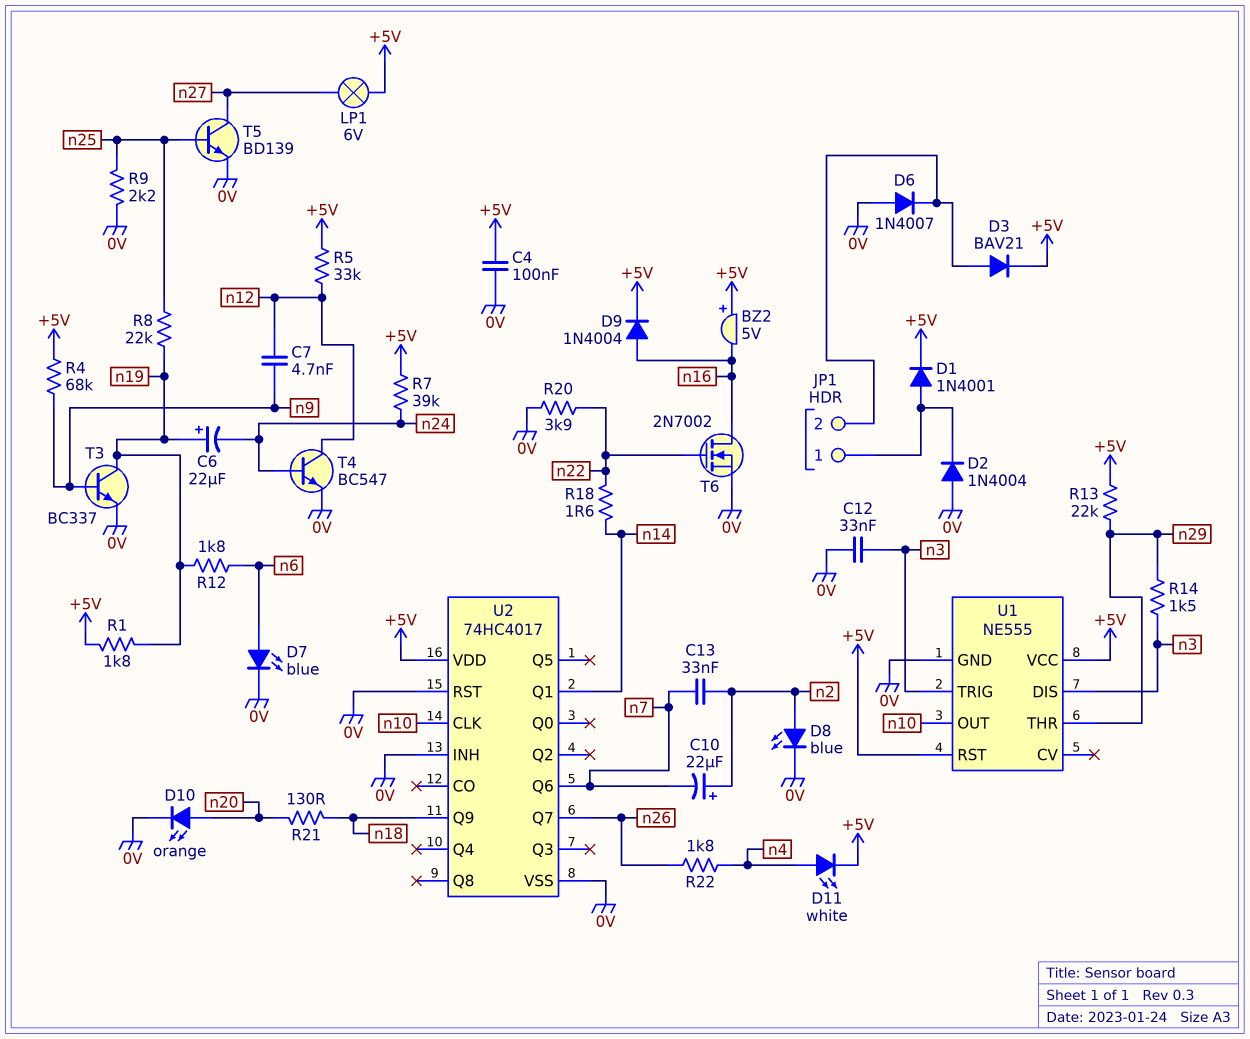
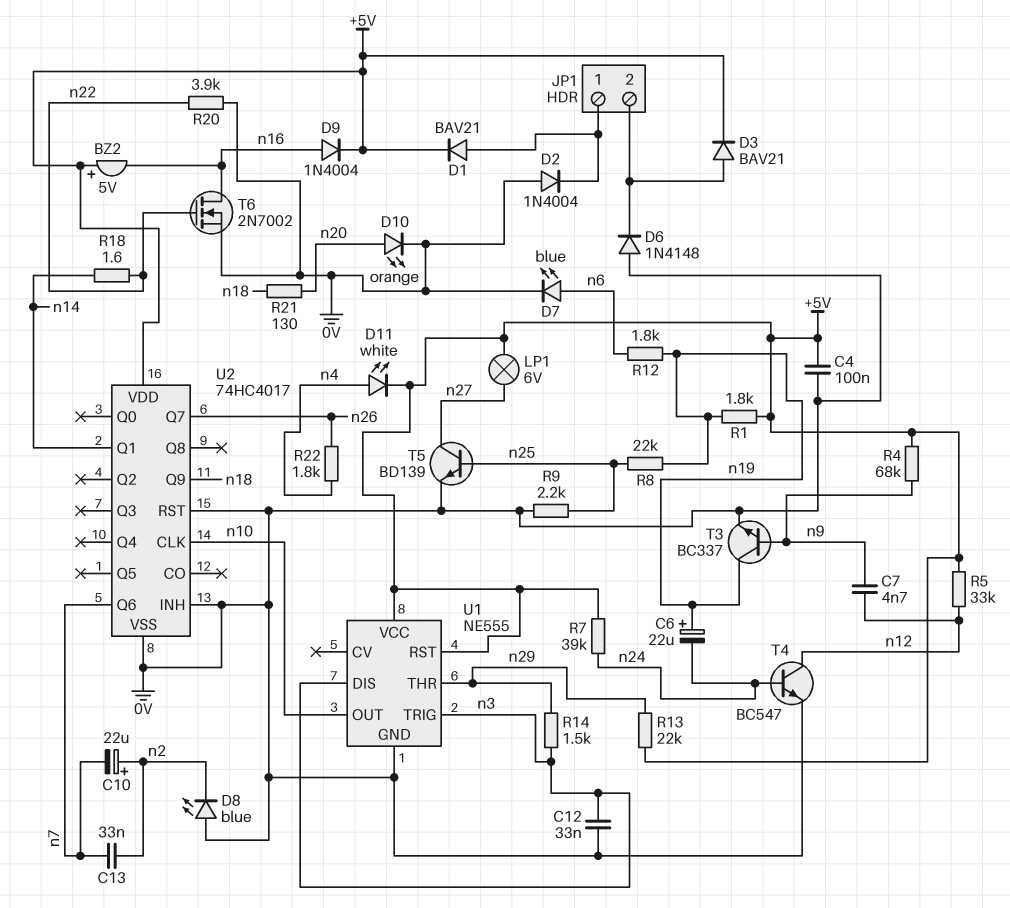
D1: diode 1N4001 (A JP1/1, K +5V) -> diode BAV21 (A JP1/1, K +5V)
D6: diode 1N4007 (A 0V, K JP1/2) -> diode 1N4148 (A 0V, K JP1/2)
D8: LED blue (A n2, K 0V) -> LED blue (A 0V, K n2)

